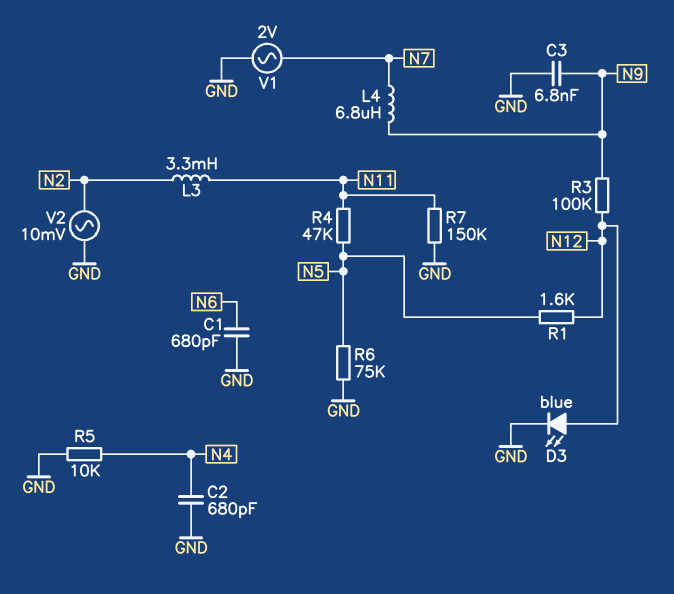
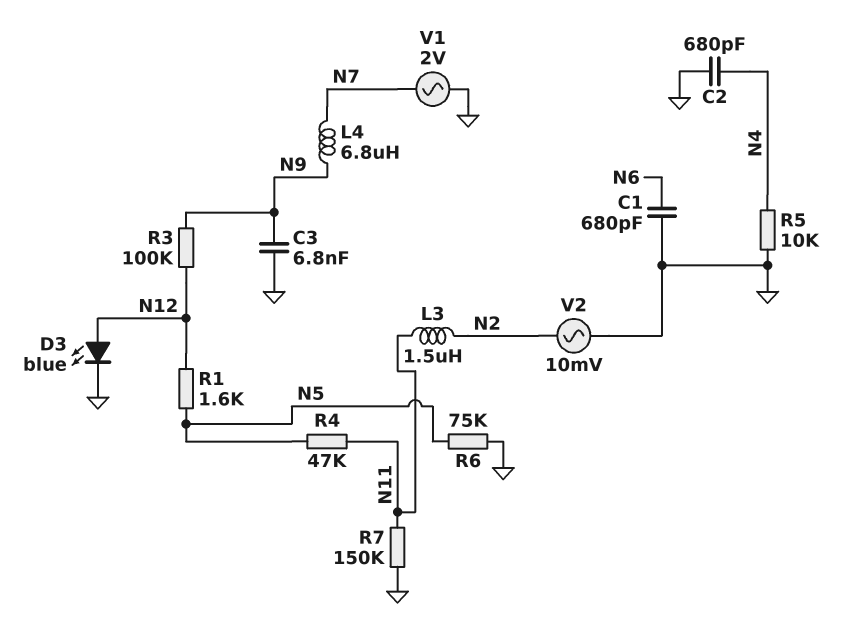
L3: 3.3mH (N2, N11) -> 1.5uH (N2, N11)

